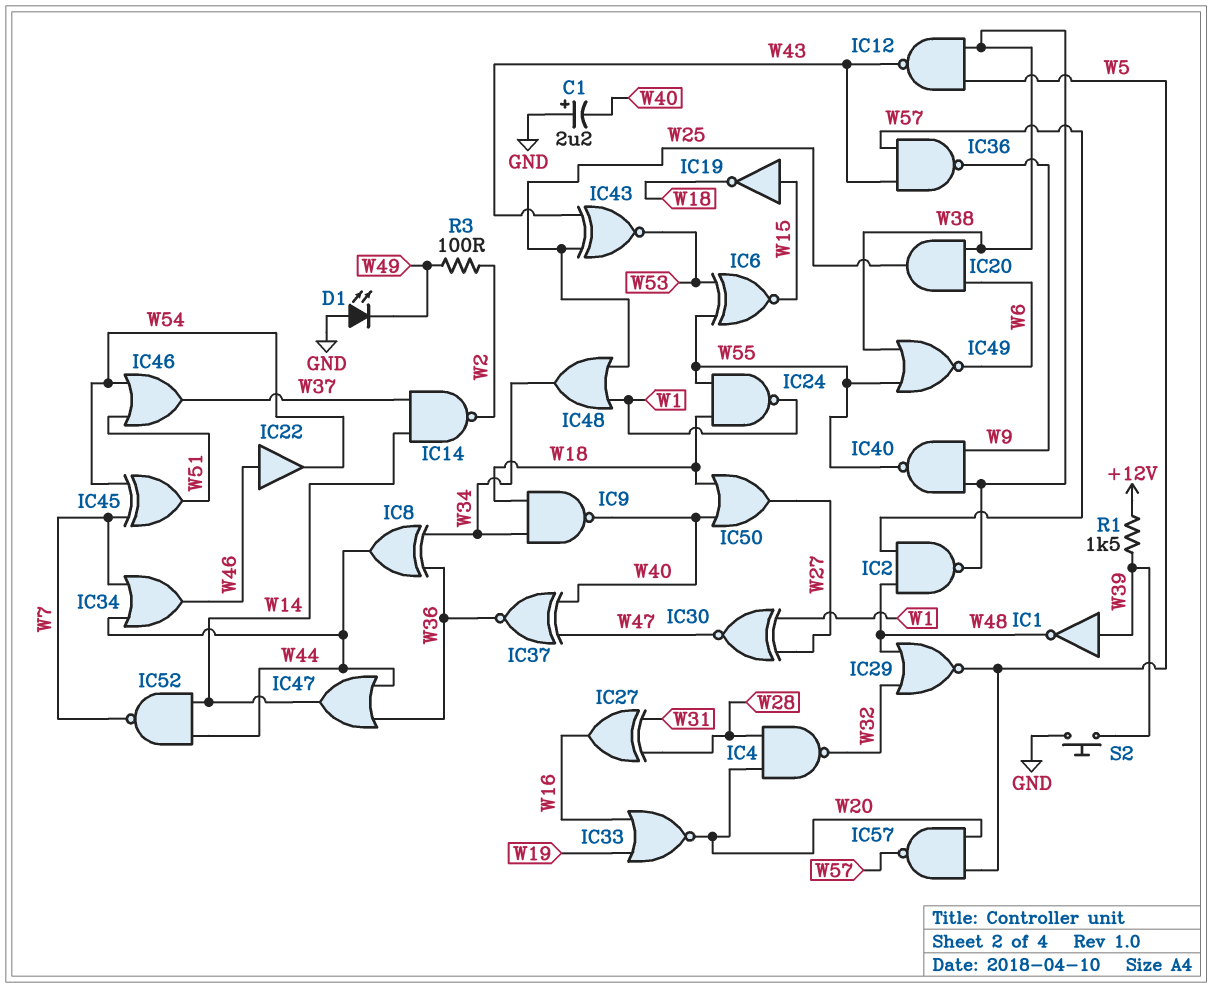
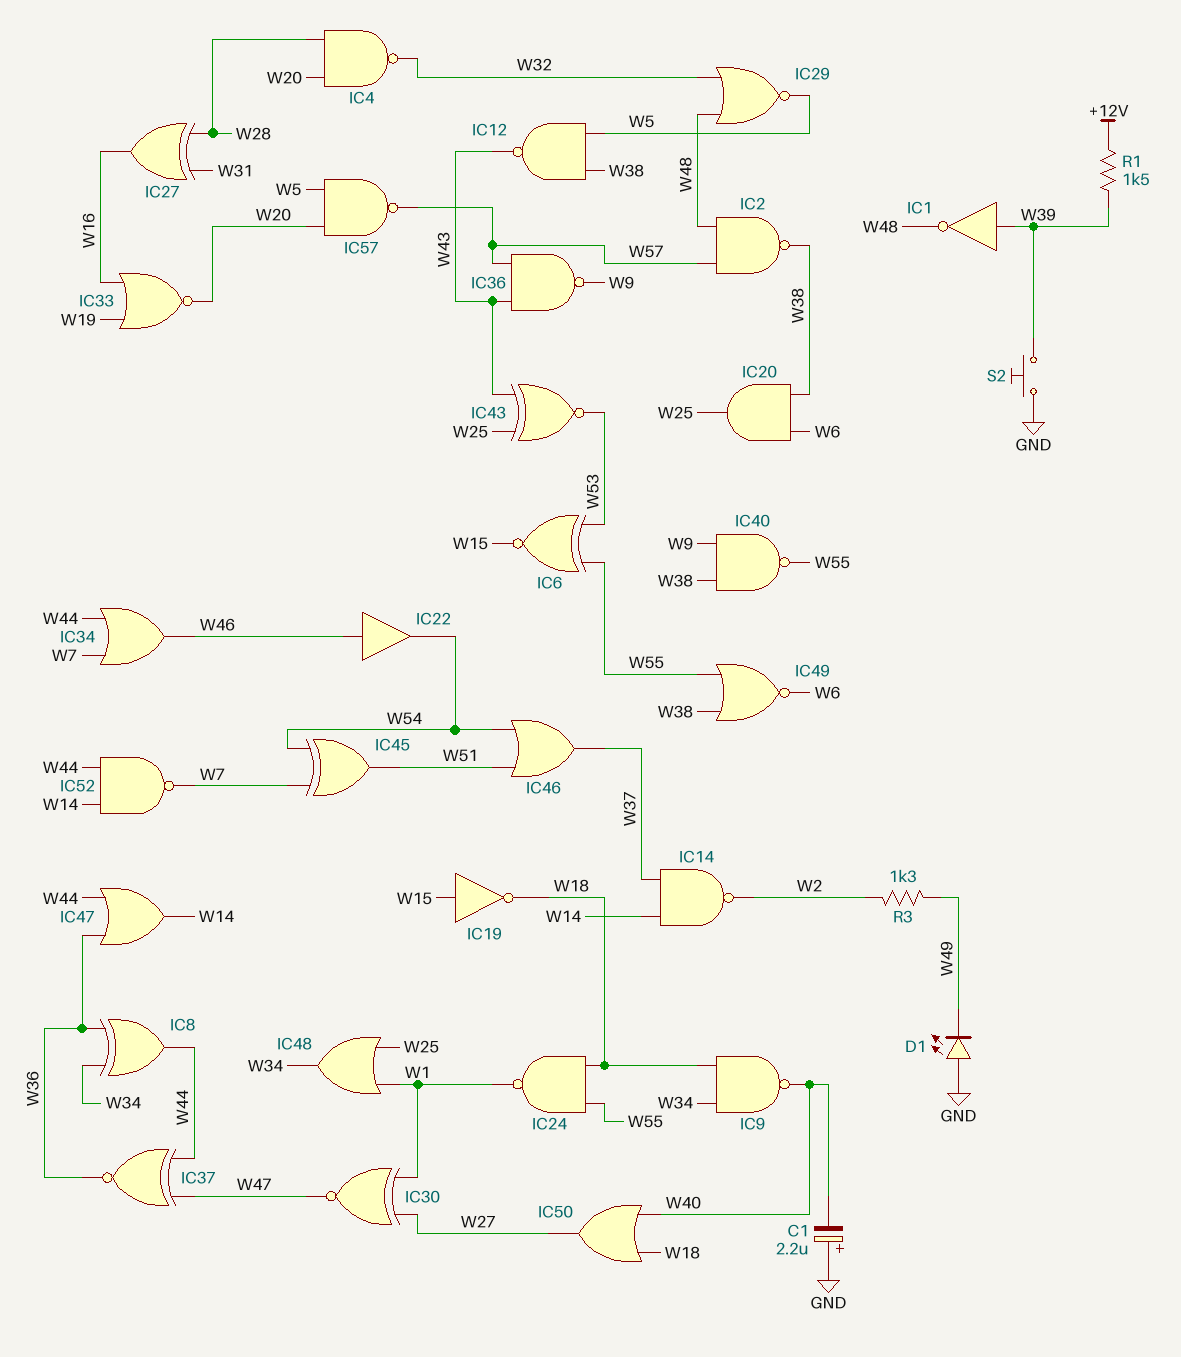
IC37: XNOR (in W40, in W47, out W36) -> XNOR (in W44, in W47, out W36)
R3: 100 (W2, W49) -> 1.3k (W2, W49)

